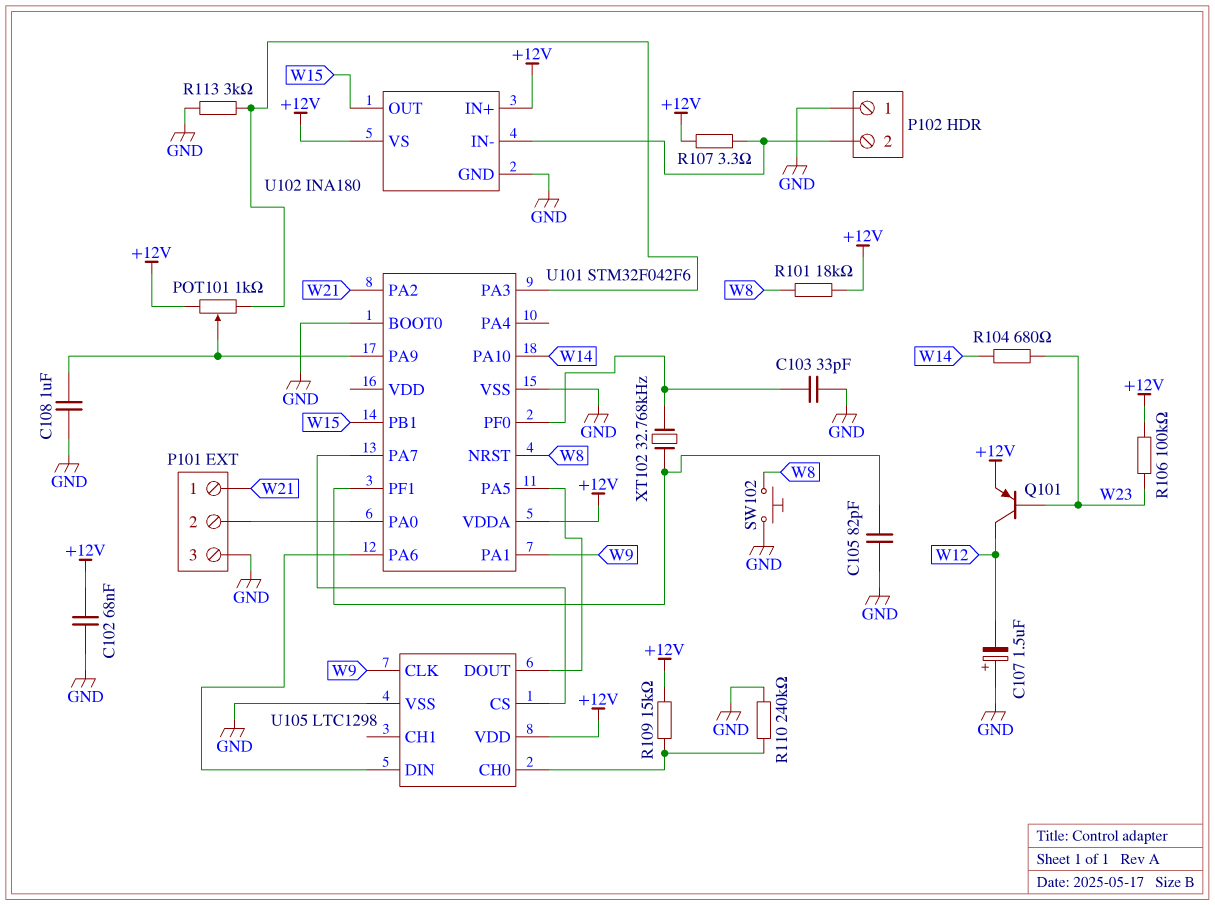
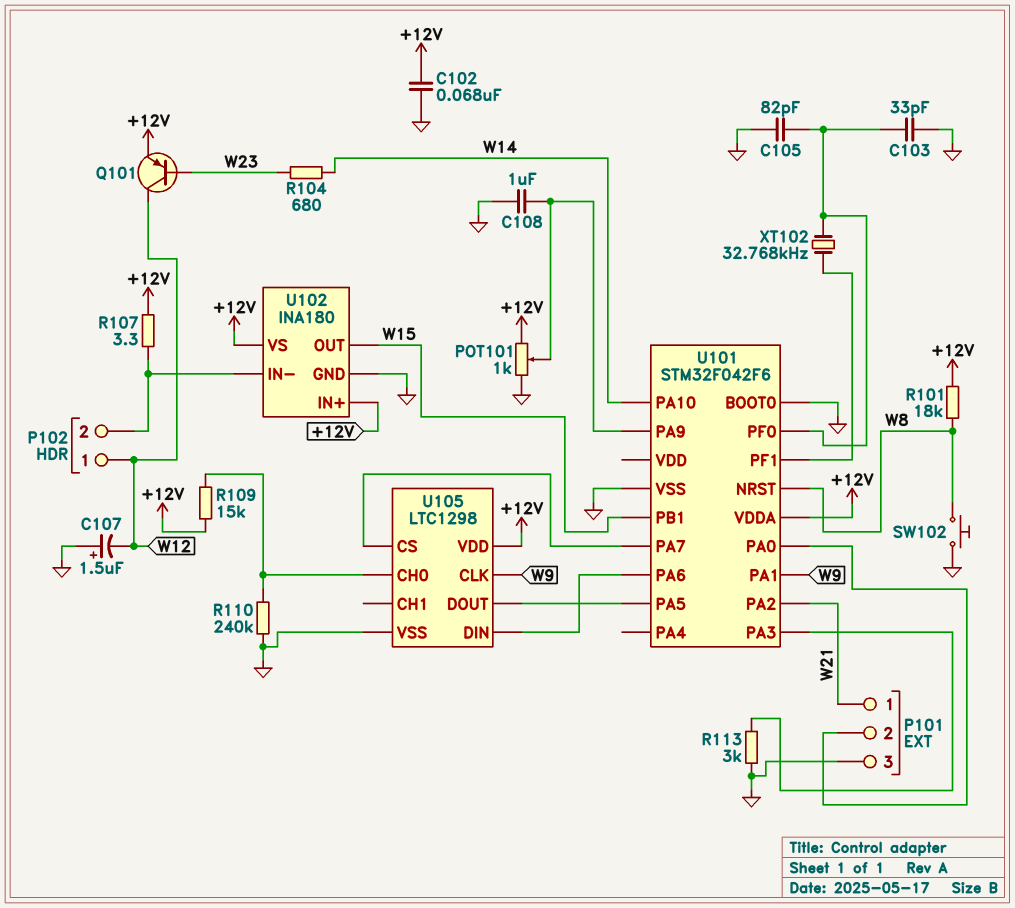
C105: 82pF (GND, U101/PF1) -> 82pF (GND, U101/PF0)
P102 pin 1: GND -> W12
POT101: 1k (+12V, U101/PA3, wiper U101/PA9) -> 1k (+12V, GND, wiper U101/PA9)
R106: 100k (+12V, W23) -> none

